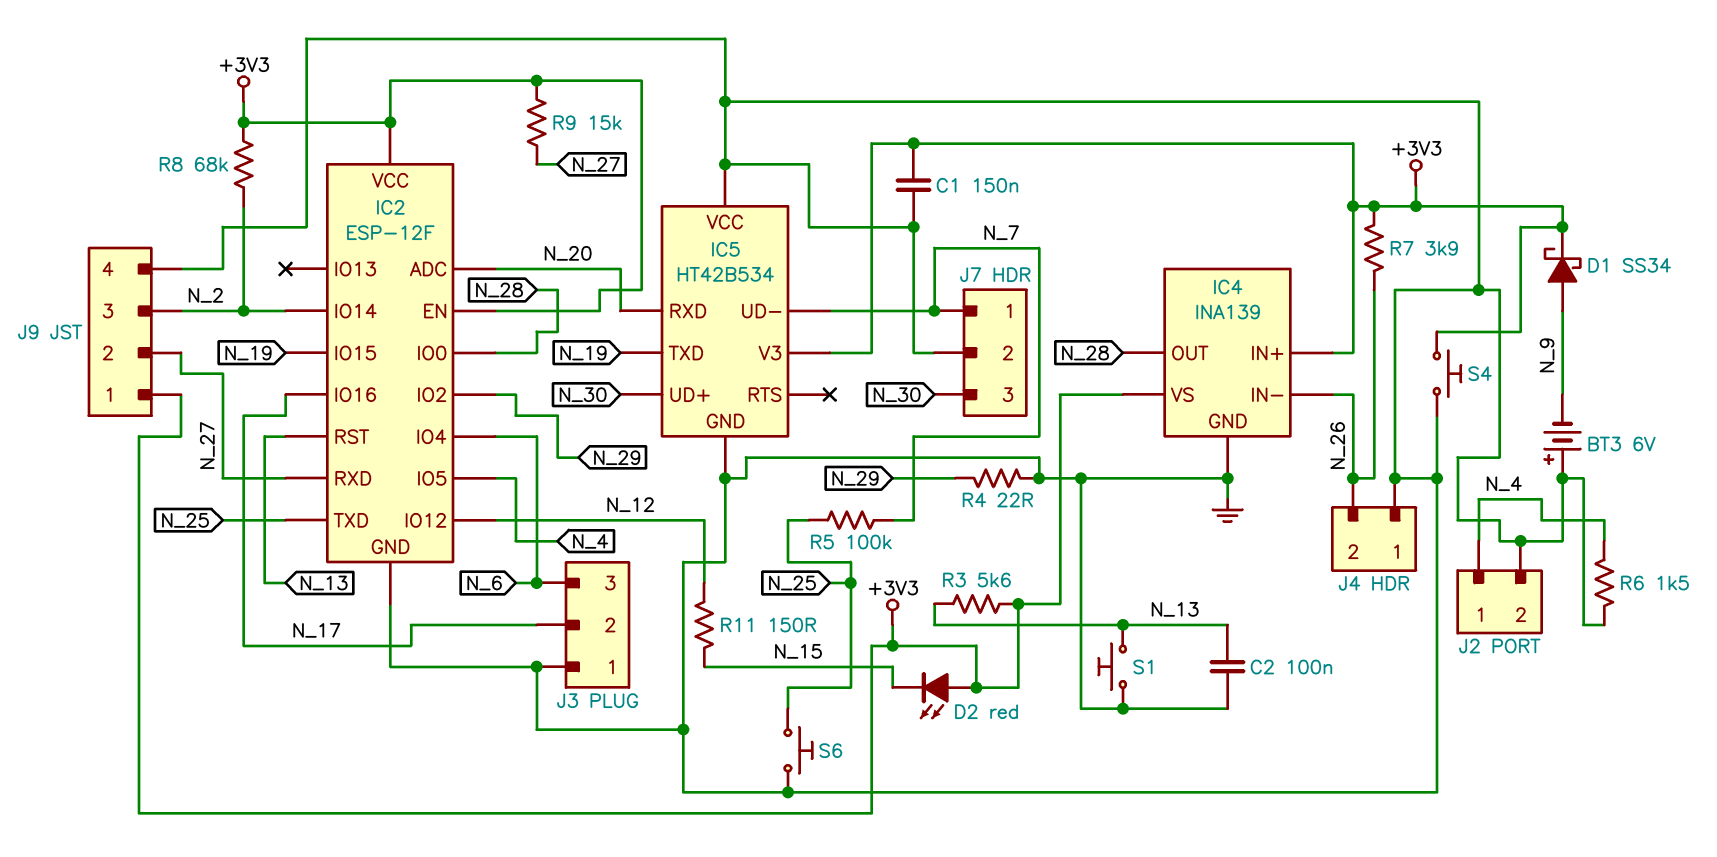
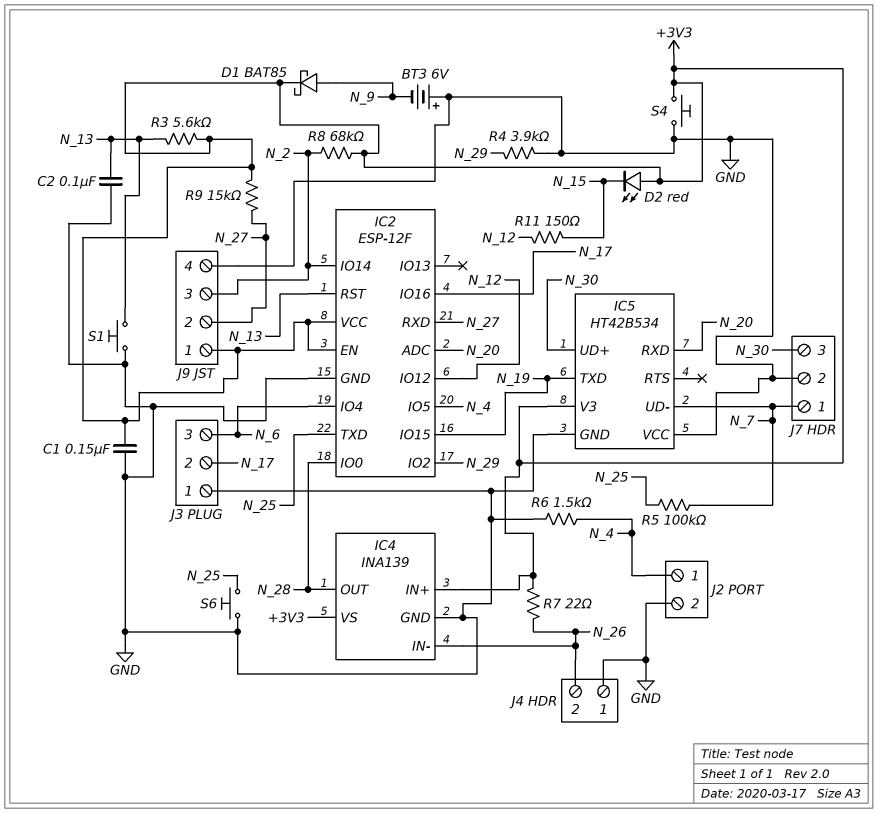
D1: schottky SS34 (A N_9, K +3V3) -> schottky BAT85 (A N_9, K +3V3)
R4: 22 (GND, N_29) -> 3.9k (GND, N_29)
R7: 3.9k (+3V3, N_26) -> 22 (+3V3, N_26)

